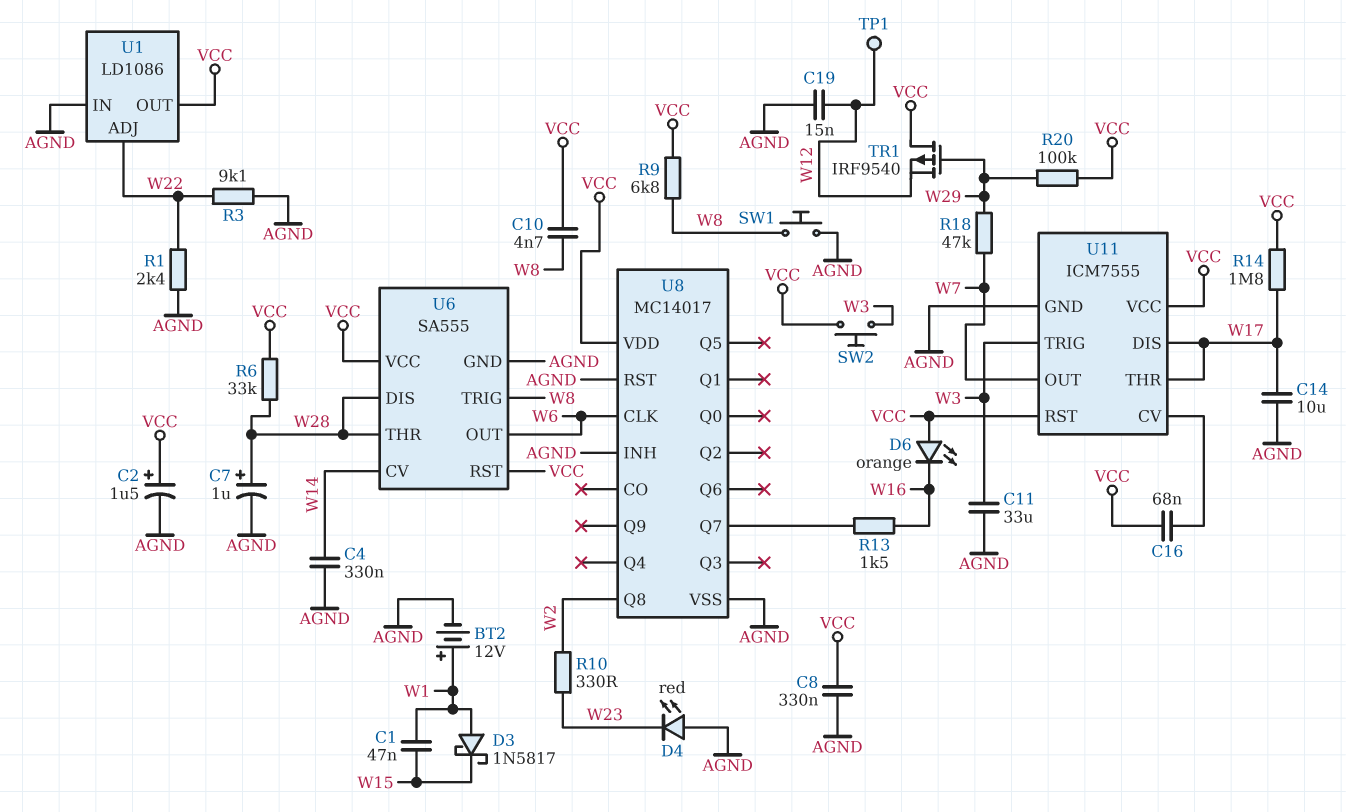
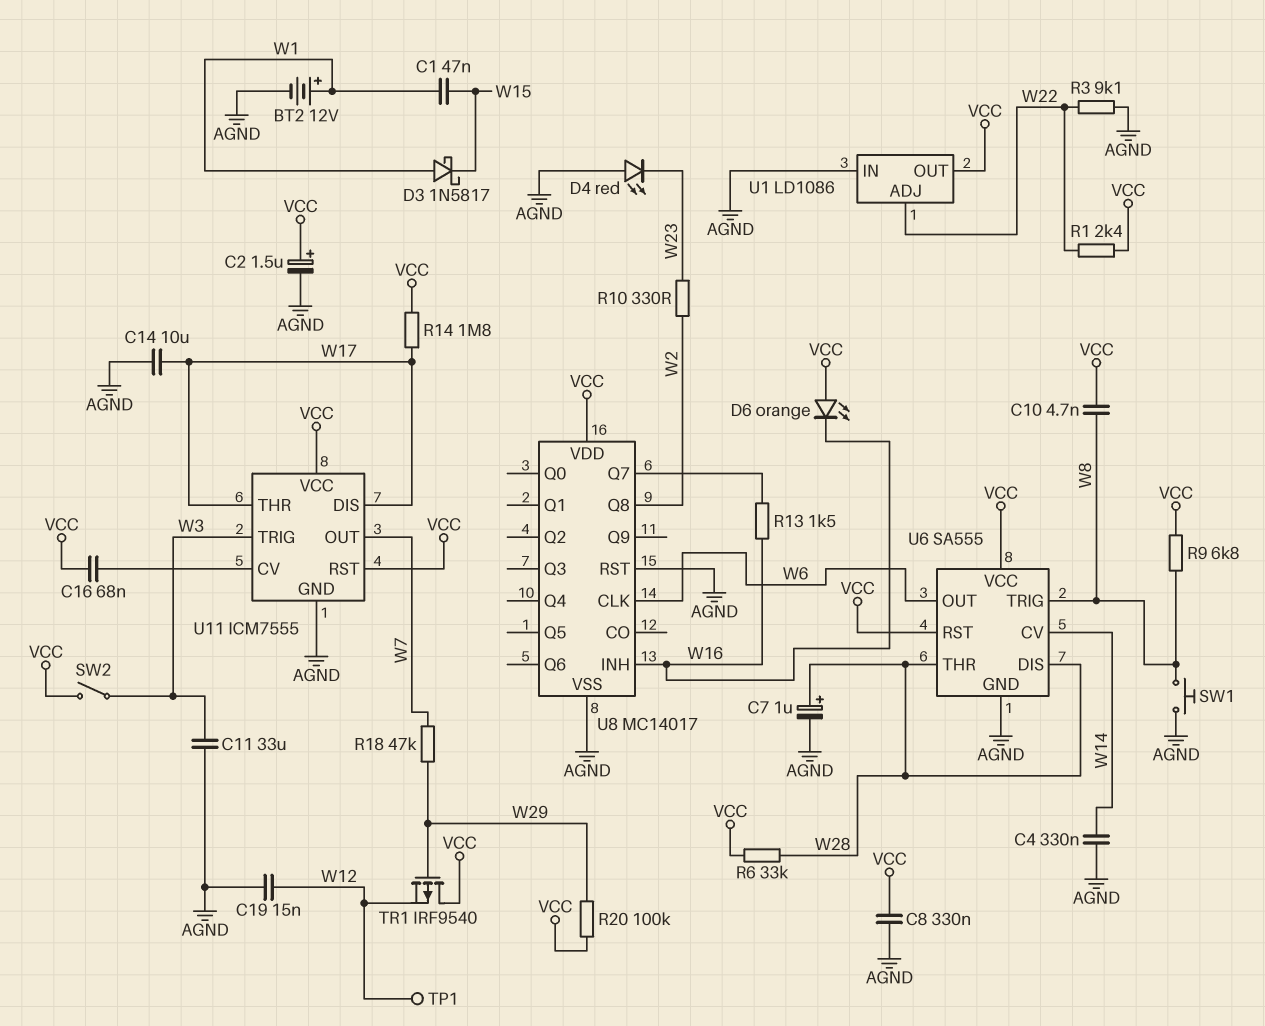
R1: 2.4k (AGND, W22) -> 2.4k (VCC, W22)
SW2: button (VCC, W3) -> switch (VCC, W3)
U8 pin INH: AGND -> W16

